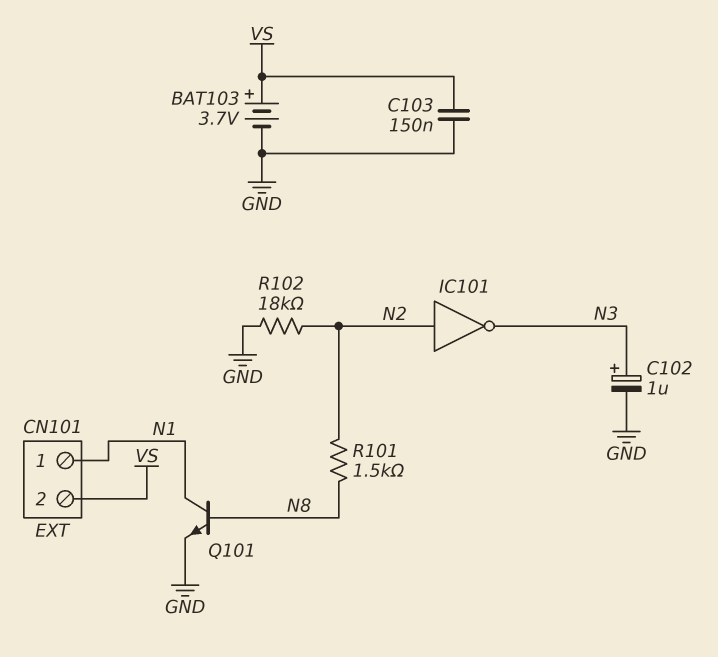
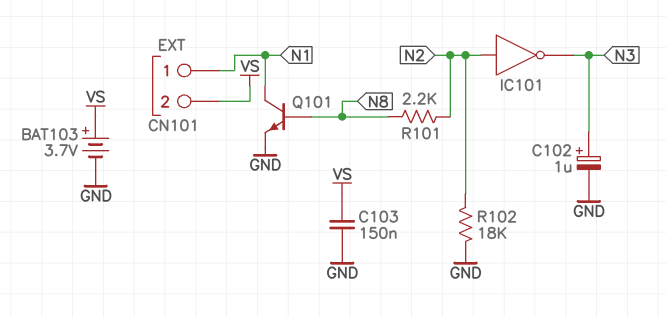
R101: 1.5k (N2, N8) -> 2.2k (N2, N8)

